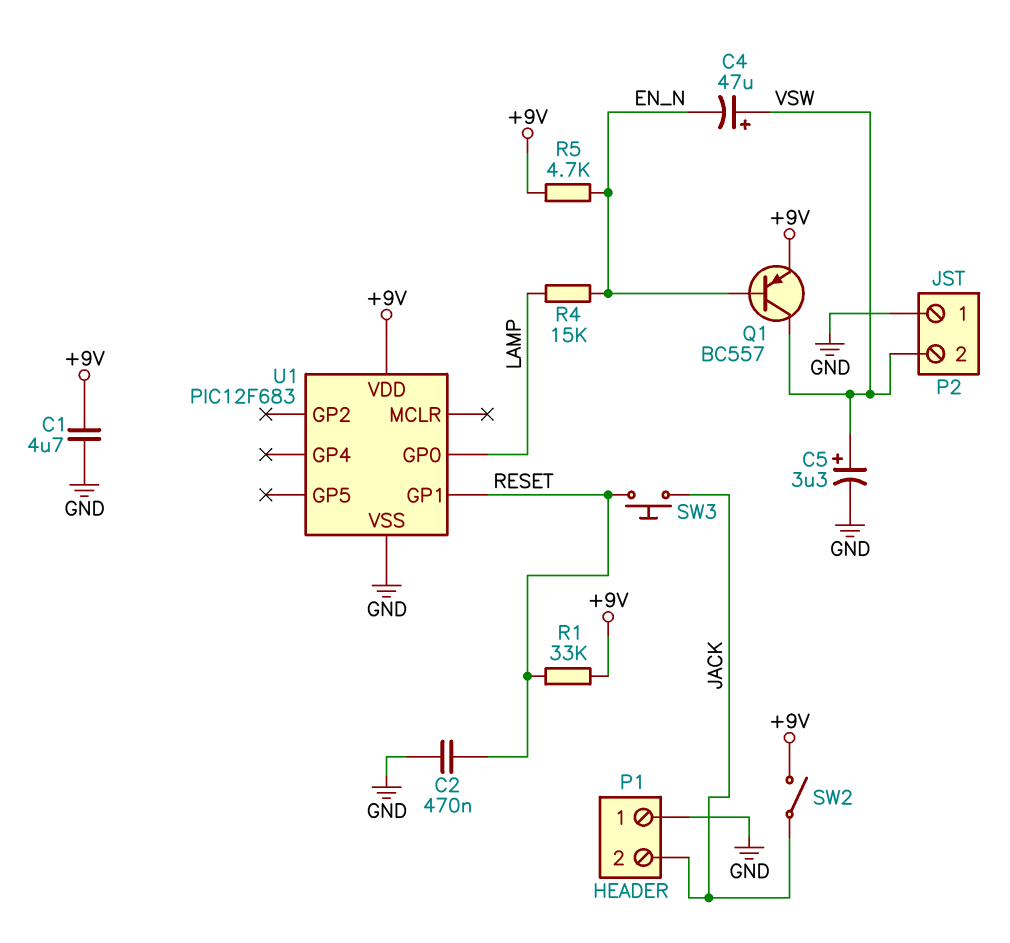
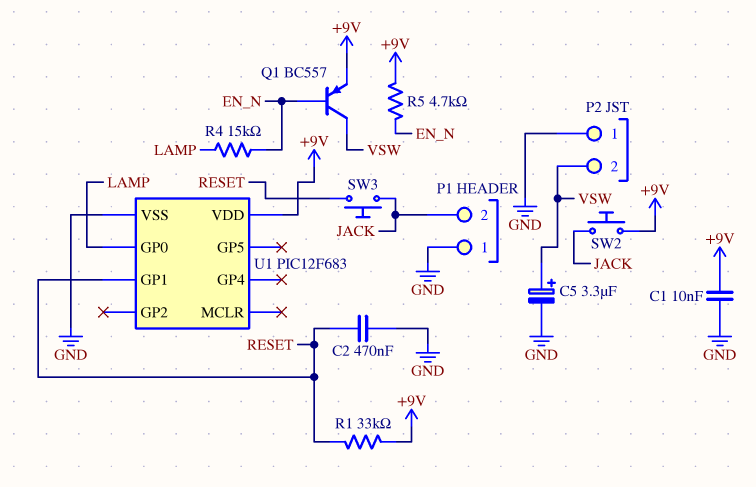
C1: 4.7uF (+9V, GND) -> 10nF (+9V, GND)
C4: 47uF (plus VSW, minus EN_N) -> none
SW2: switch (+9V, JACK) -> button (+9V, JACK)

